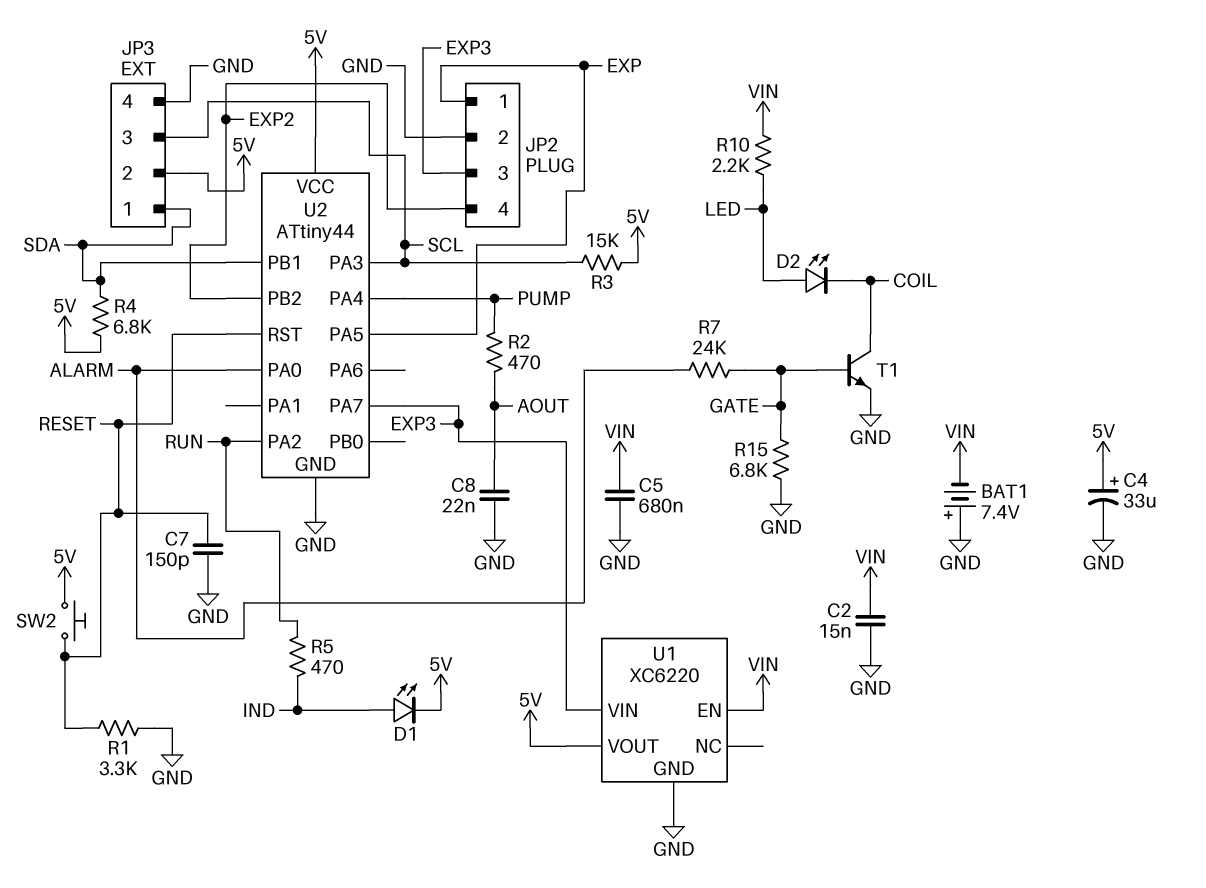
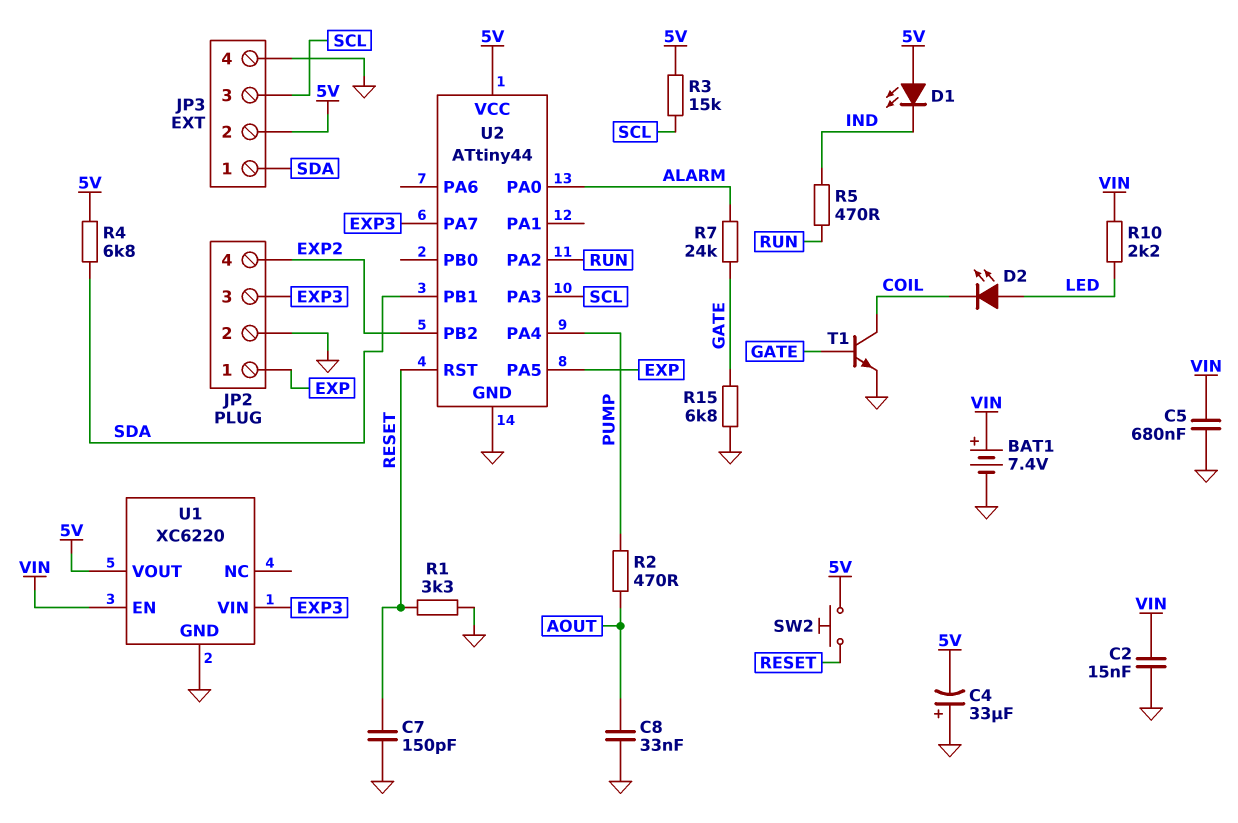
BAT1: 7.4V (plus GND, minus VIN) -> 7.4V (plus VIN, minus GND)
C4: 33uF (plus 5V, minus GND) -> 33uF (plus GND, minus 5V)
C8: 22nF (AOUT, GND) -> 33nF (AOUT, GND)
D1: LED (A IND, K 5V) -> LED (A 5V, K IND)

